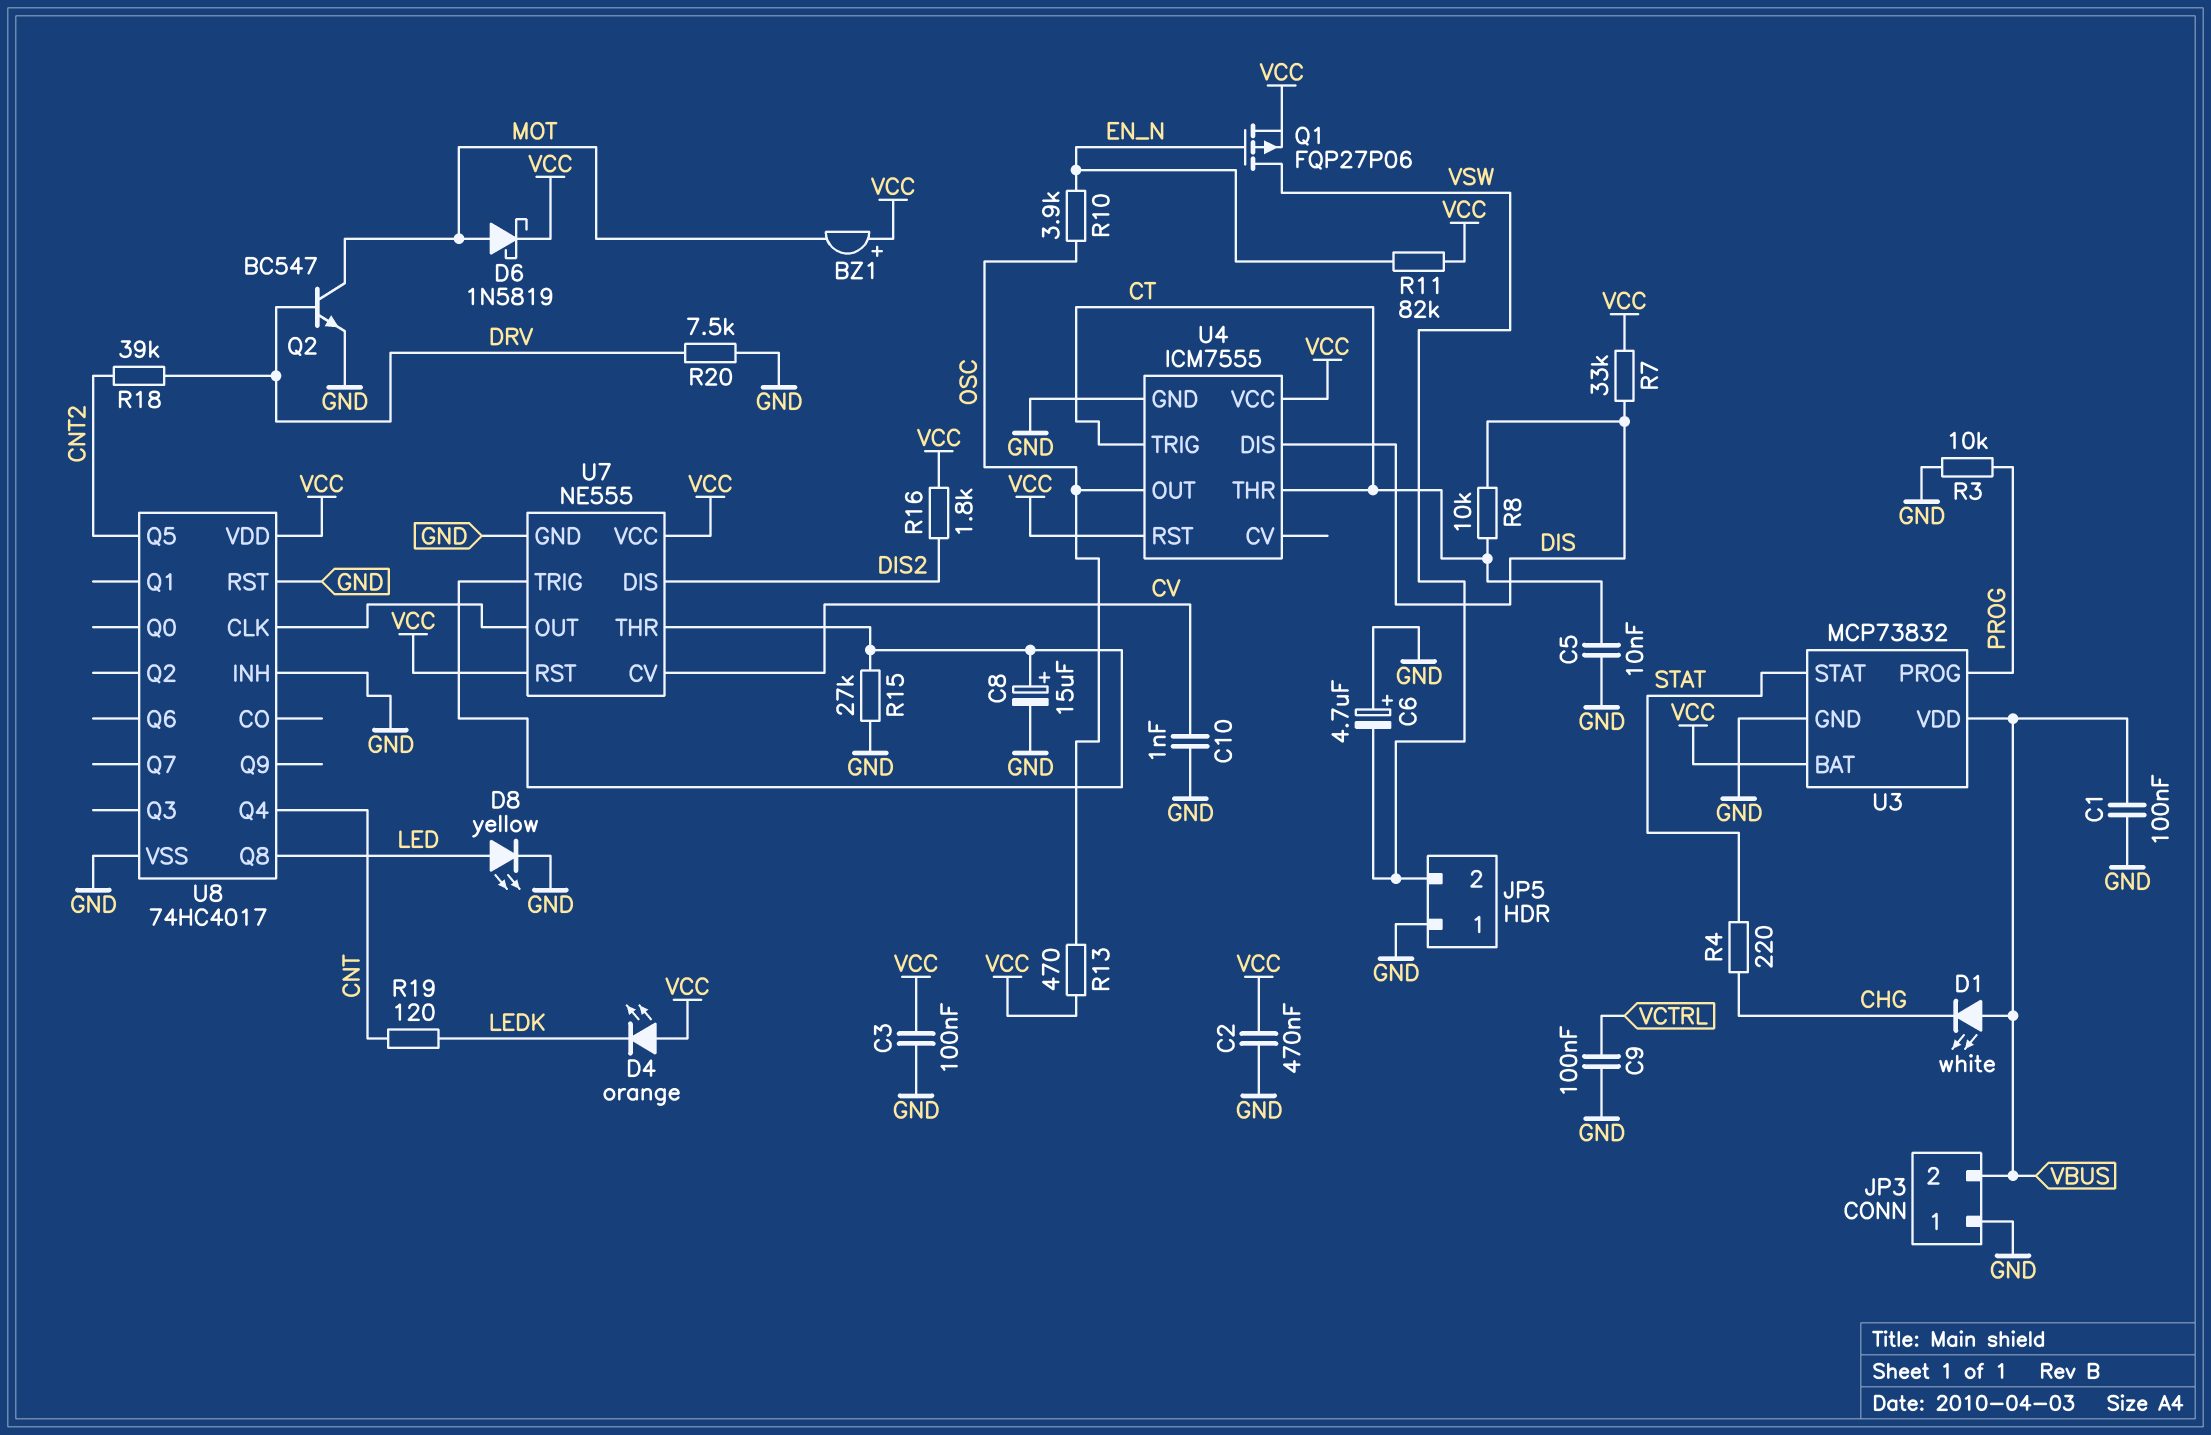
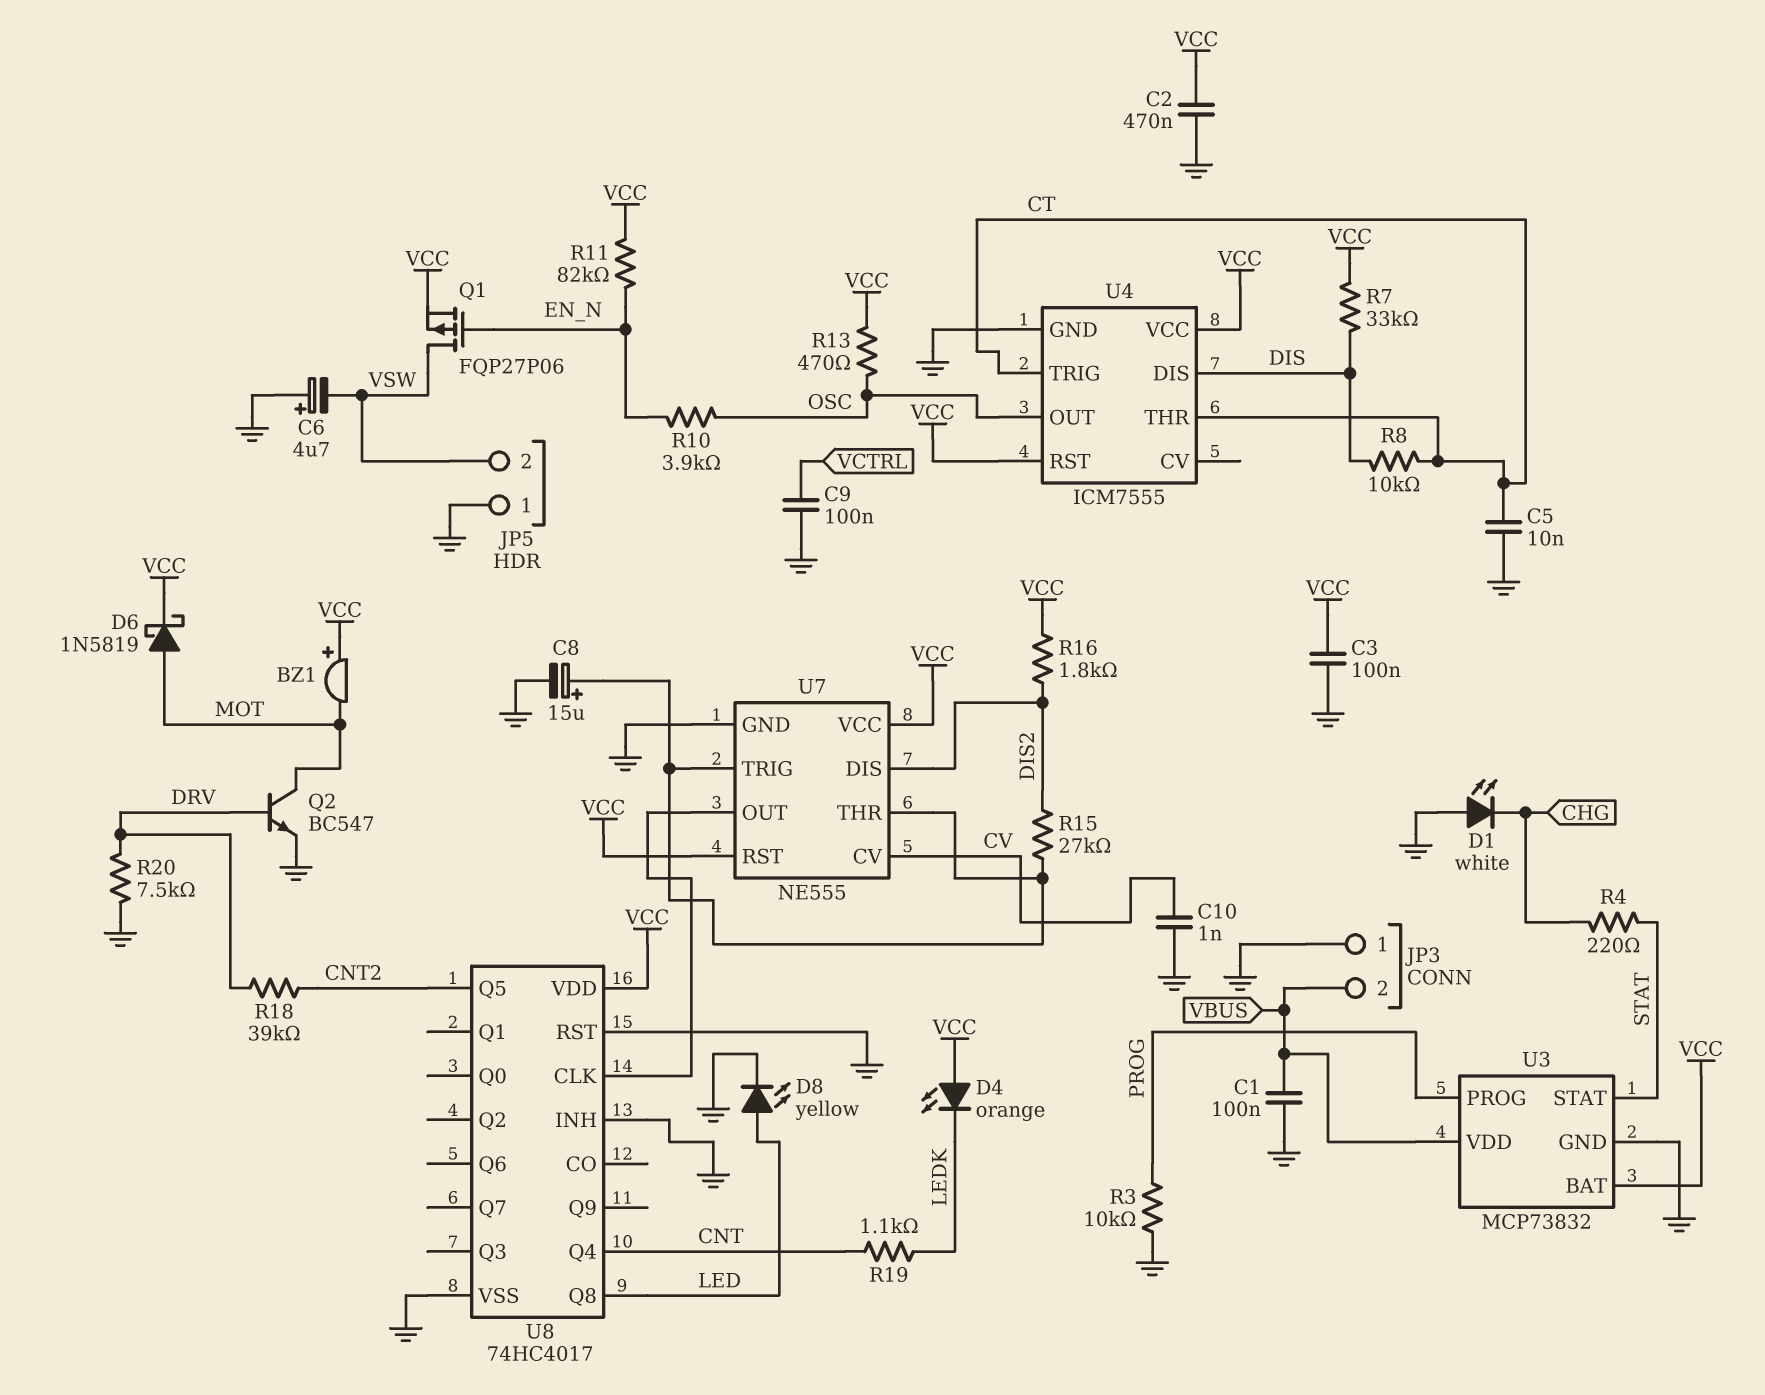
D1: LED white (A VBUS, K CHG) -> LED white (A GND, K CHG)
R15: 27k (GND, U7/THR) -> 27k (DIS2, U7/THR)
R19: 120 (CNT, LEDK) -> 1.1k (CNT, LEDK)

